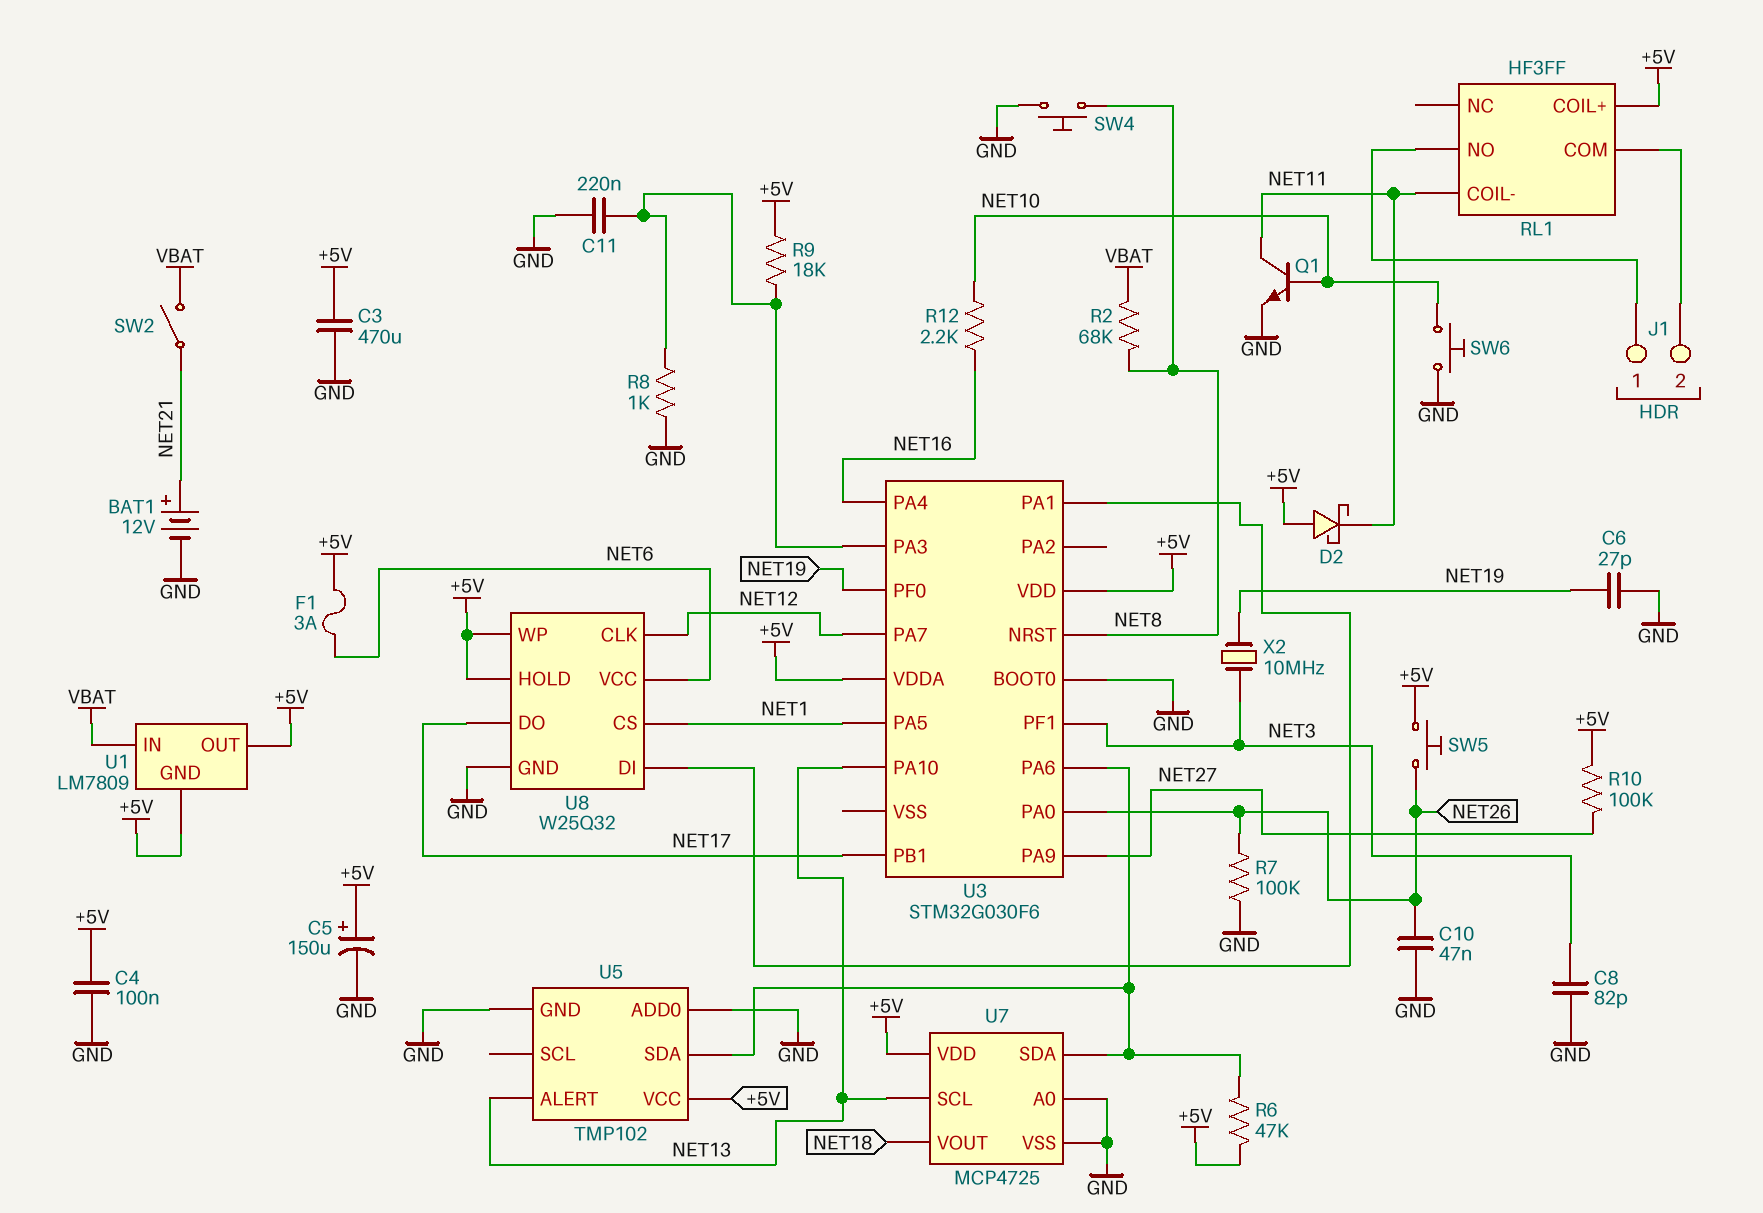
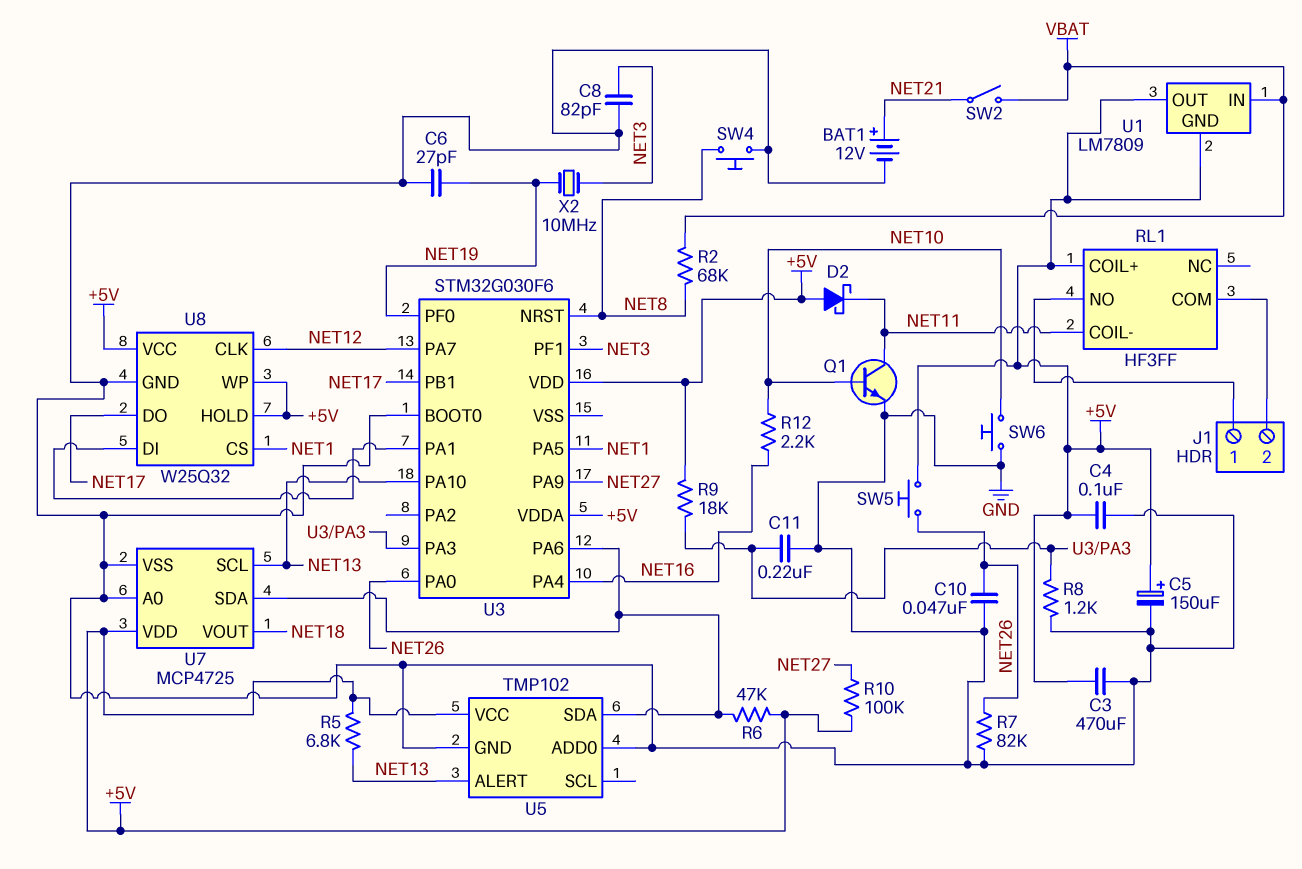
F1: 3A (+5V, NET6) -> none
R5: none -> 6.8k (+5V, NET13)
R7: 100k (GND, NET26) -> 82k (GND, NET26)
R8: 1k (GND, U3/PA3) -> 1.2k (GND, U3/PA3)
U8 pin VCC: NET6 -> +5V

